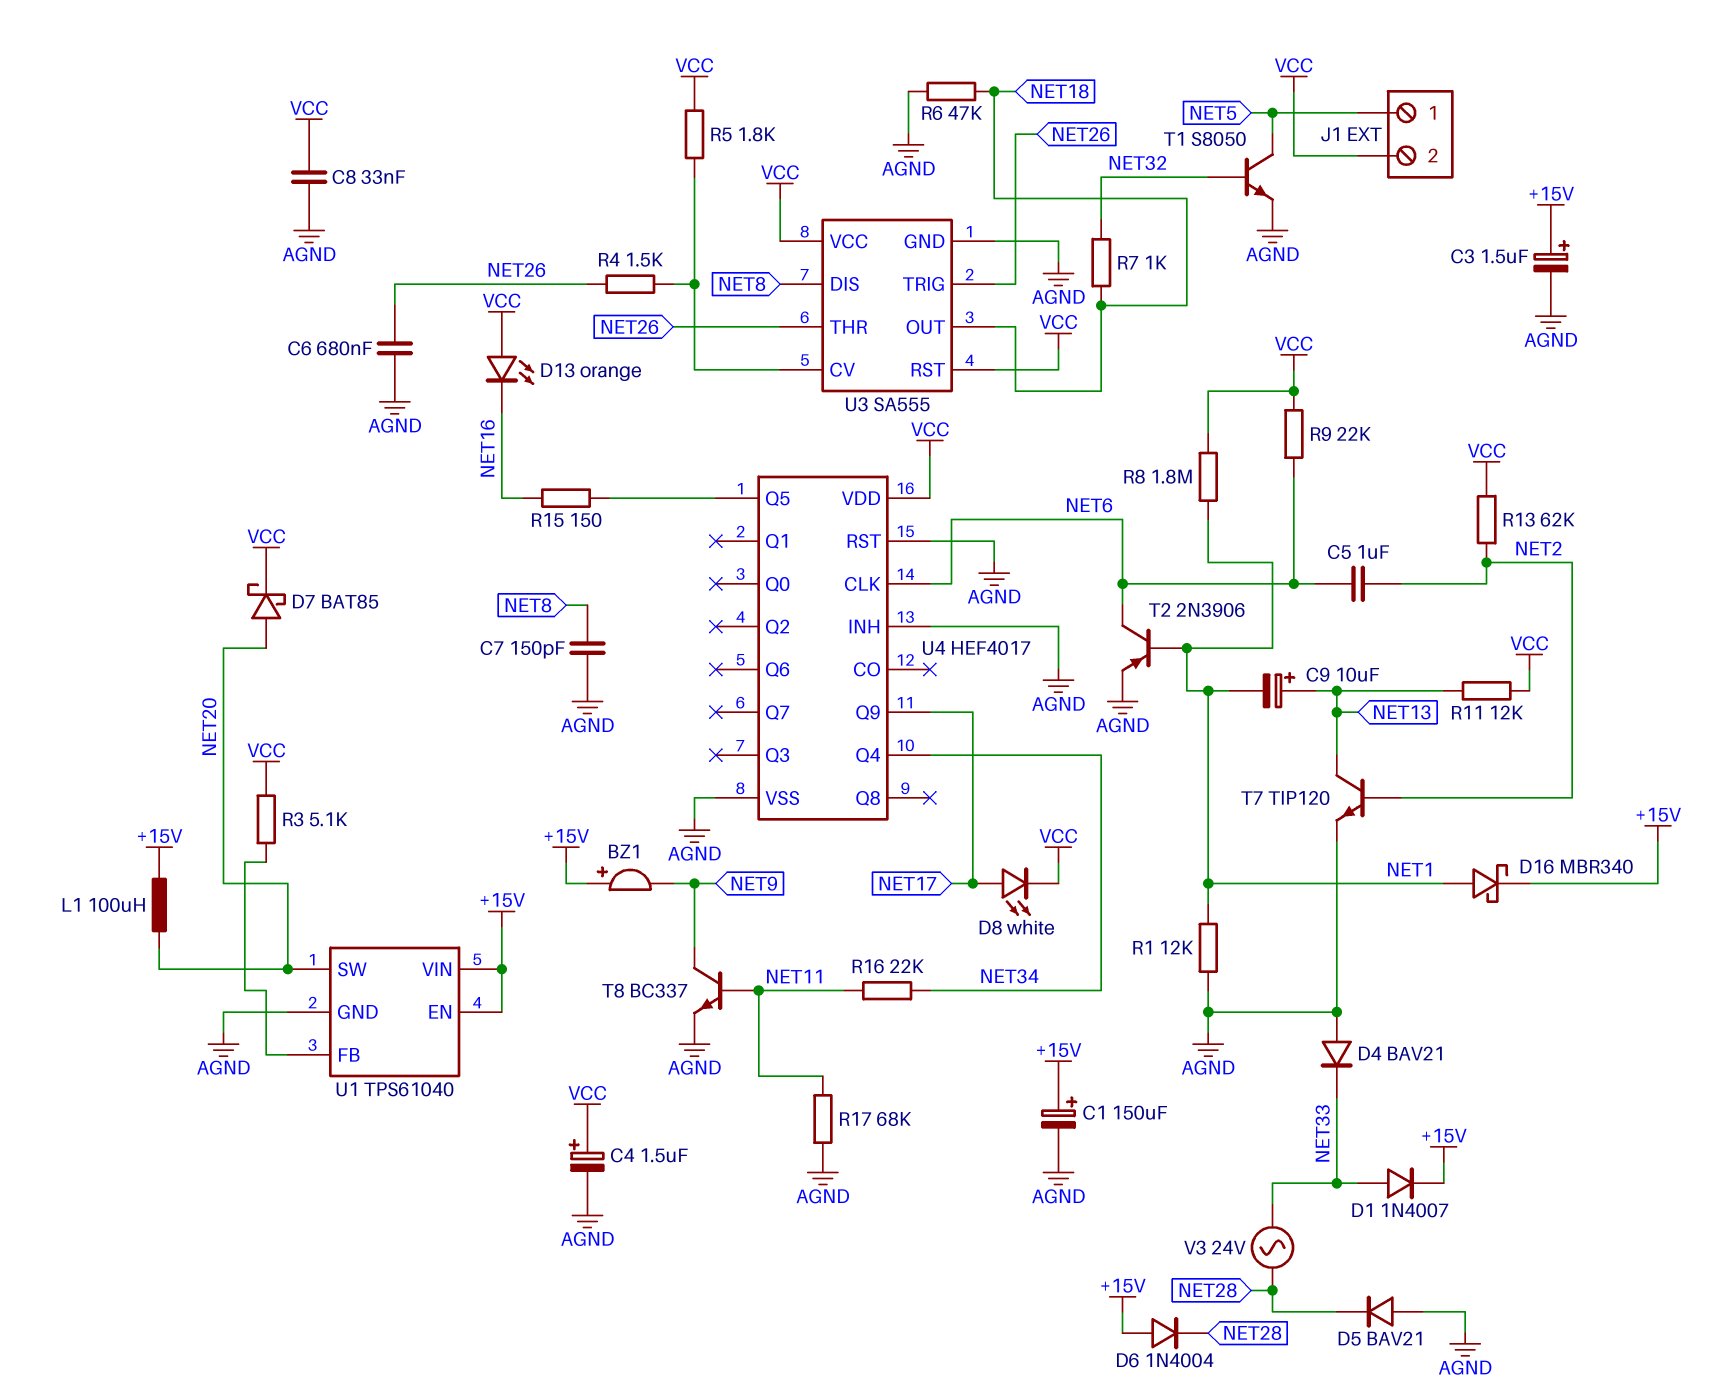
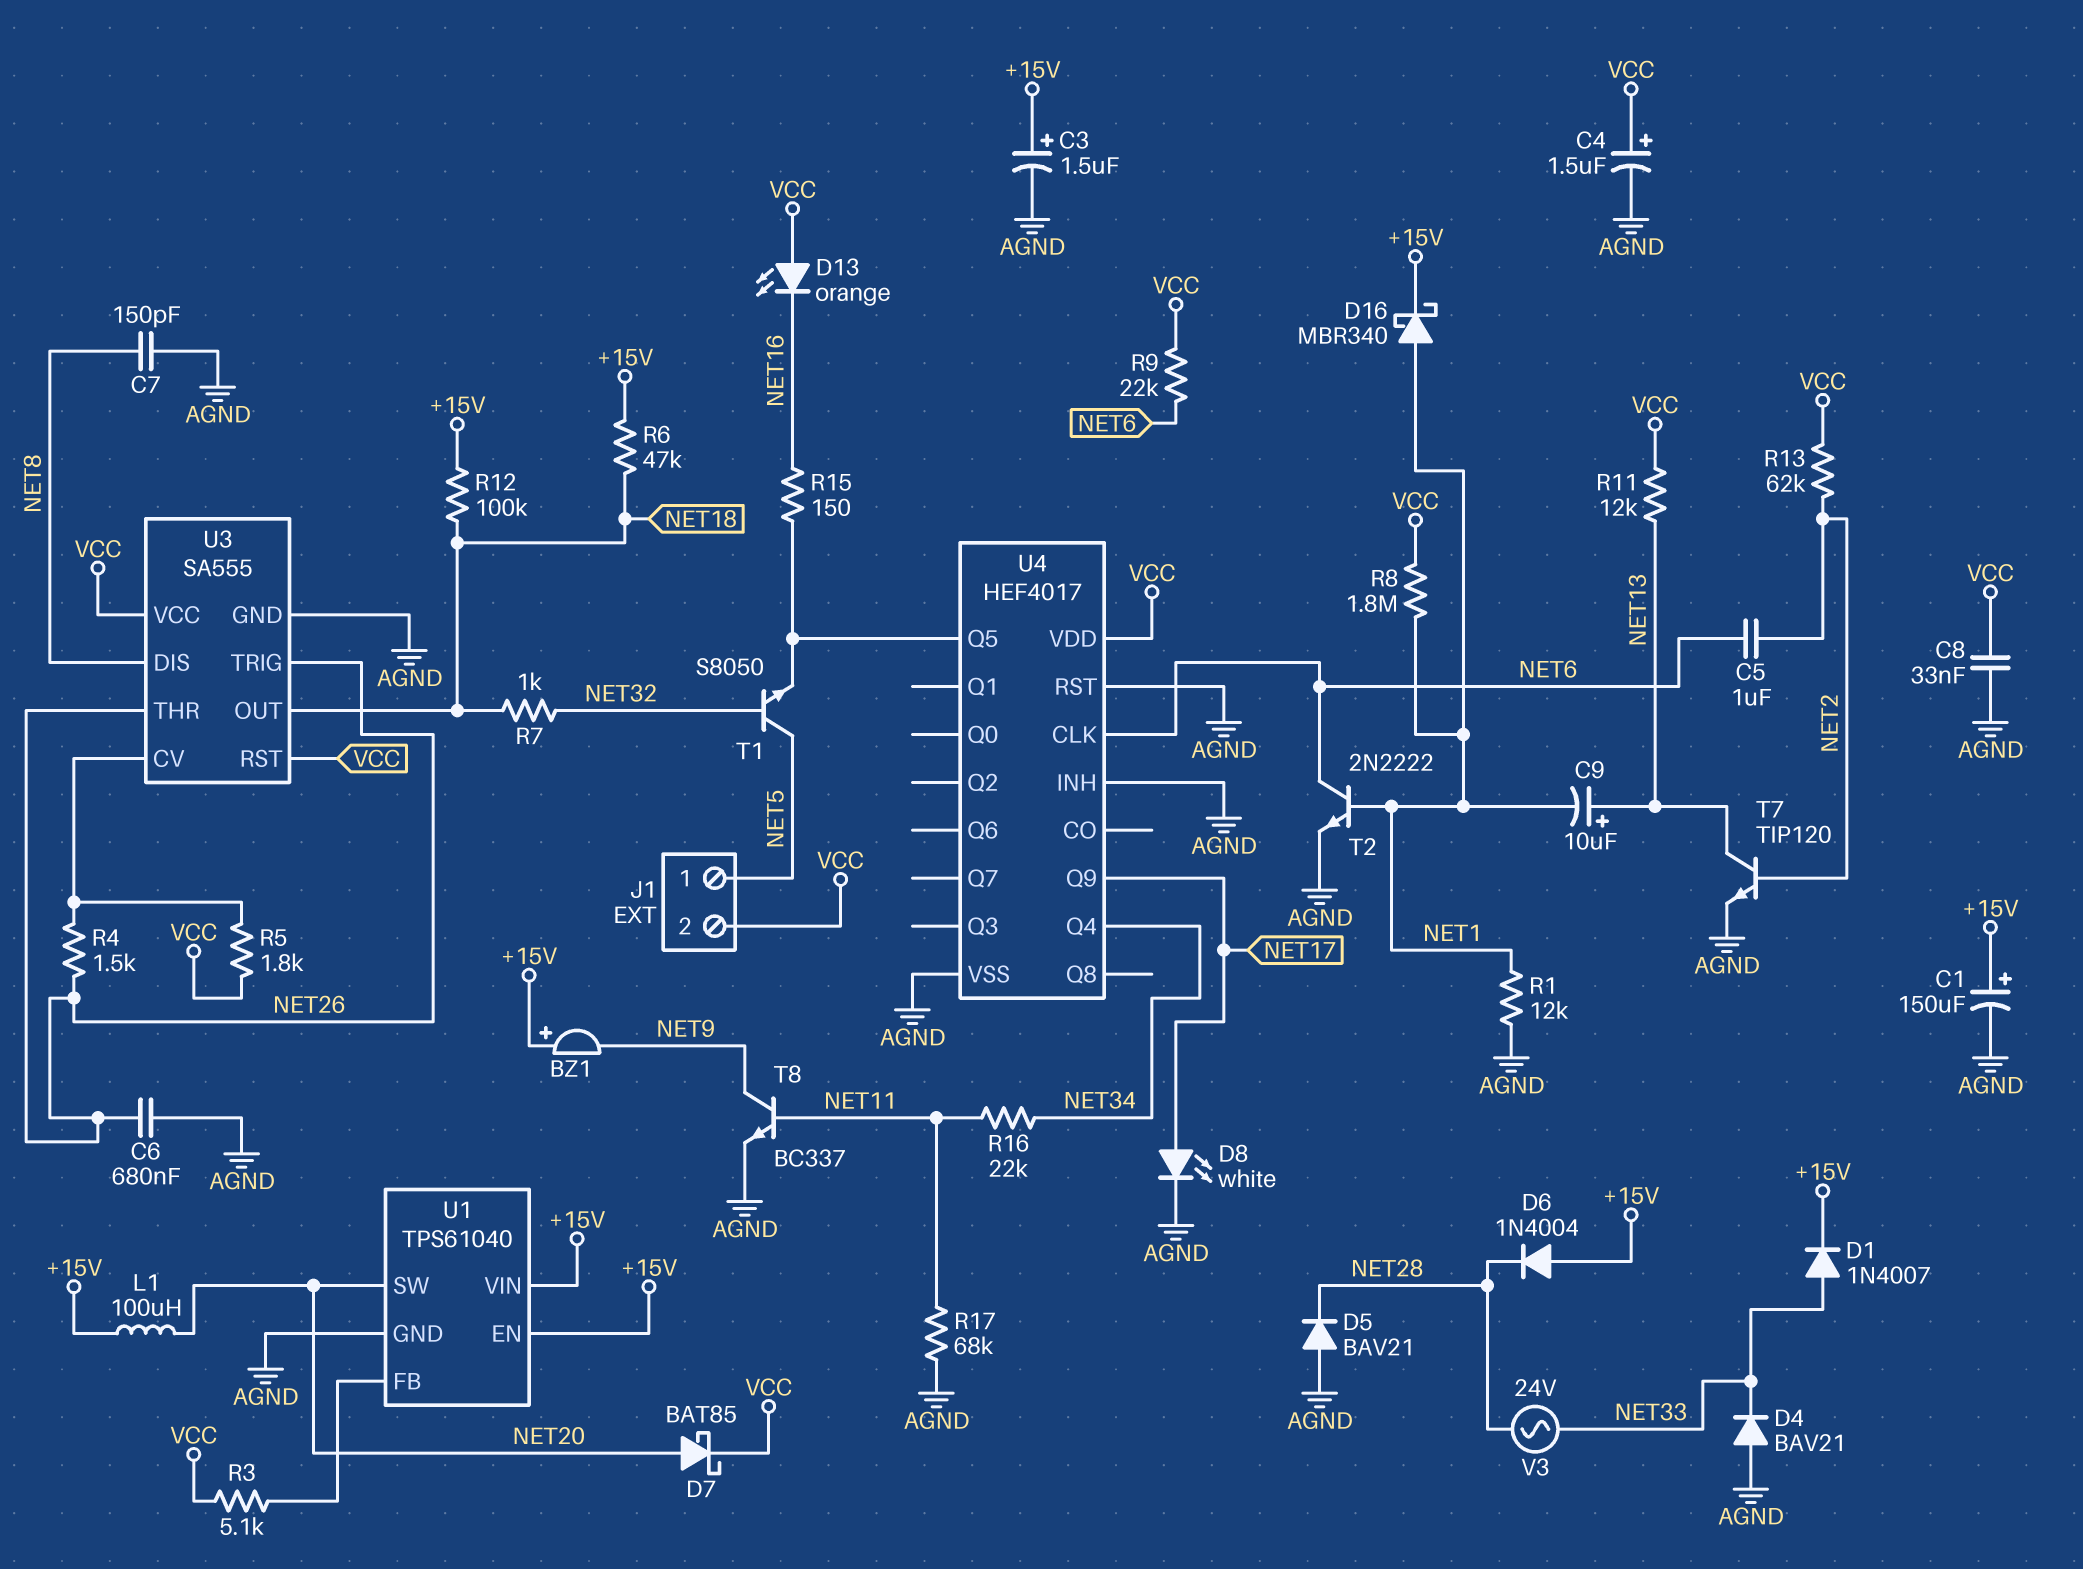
D8: LED white (A NET17, K VCC) -> LED white (A NET17, K AGND)
R6: 47k (AGND, NET18) -> 47k (+15V, NET18)
R12: none -> 100k (+15V, NET18)
T1: NPN S8050 (B NET32, C NET5, E AGND) -> NPN S8050 (B NET32, C NET5, E U4/Q5)
T2: PNP 2N3906 (B NET1, C NET6, E AGND) -> NPN 2N2222 (B NET1, C NET6, E AGND)

